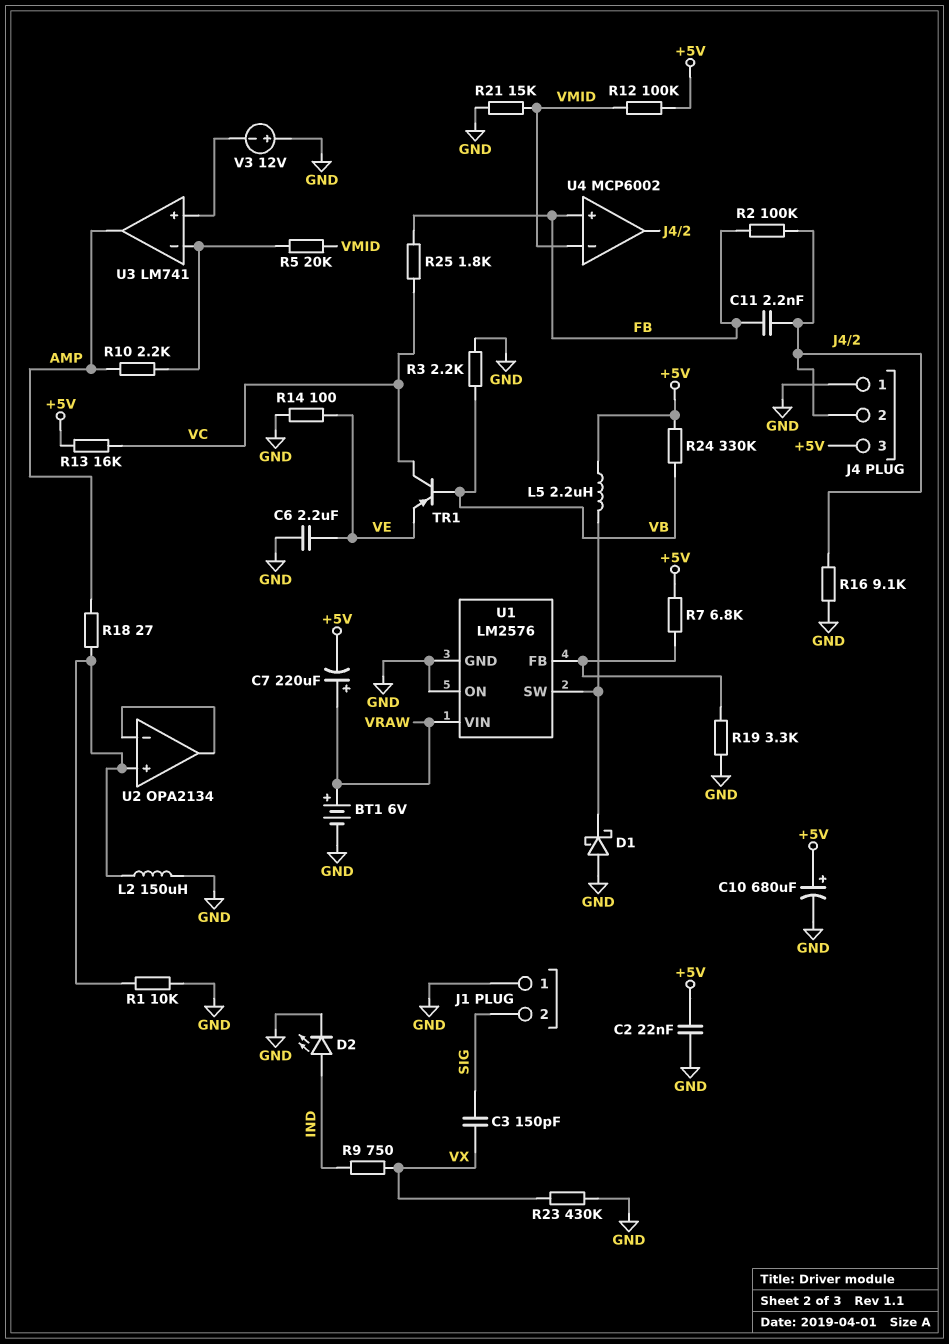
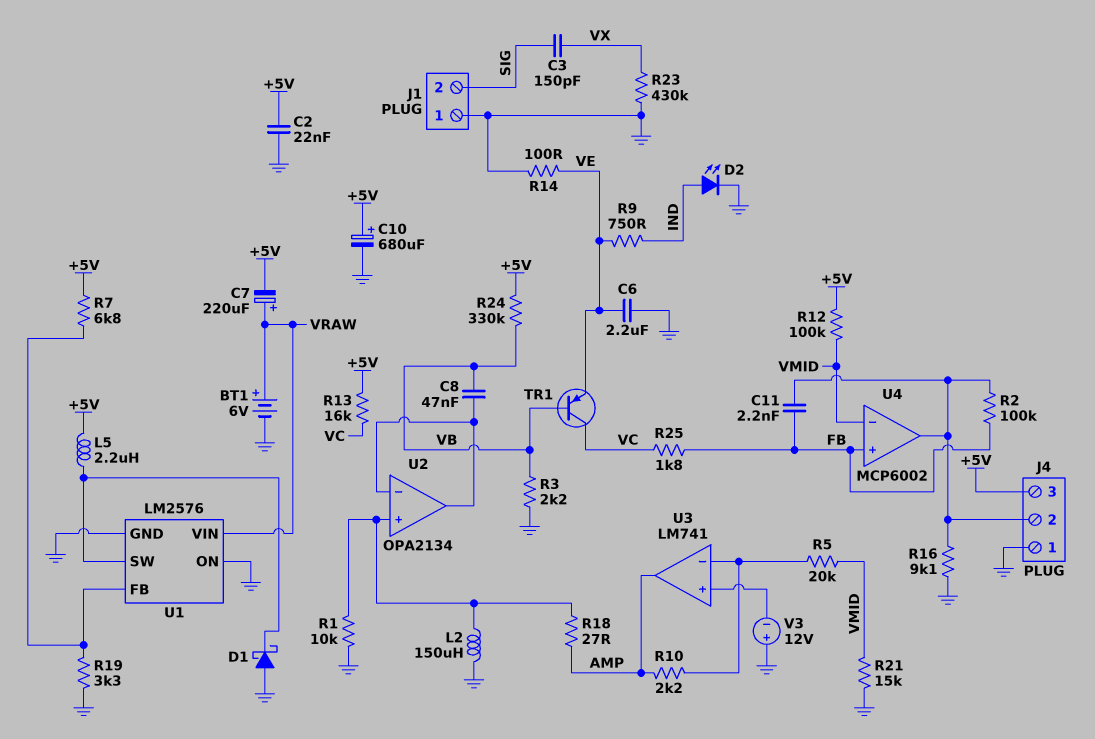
C8: none -> 47nF (U2/in-, VB)
R9: 750 (IND, VX) -> 750 (IND, VE)

